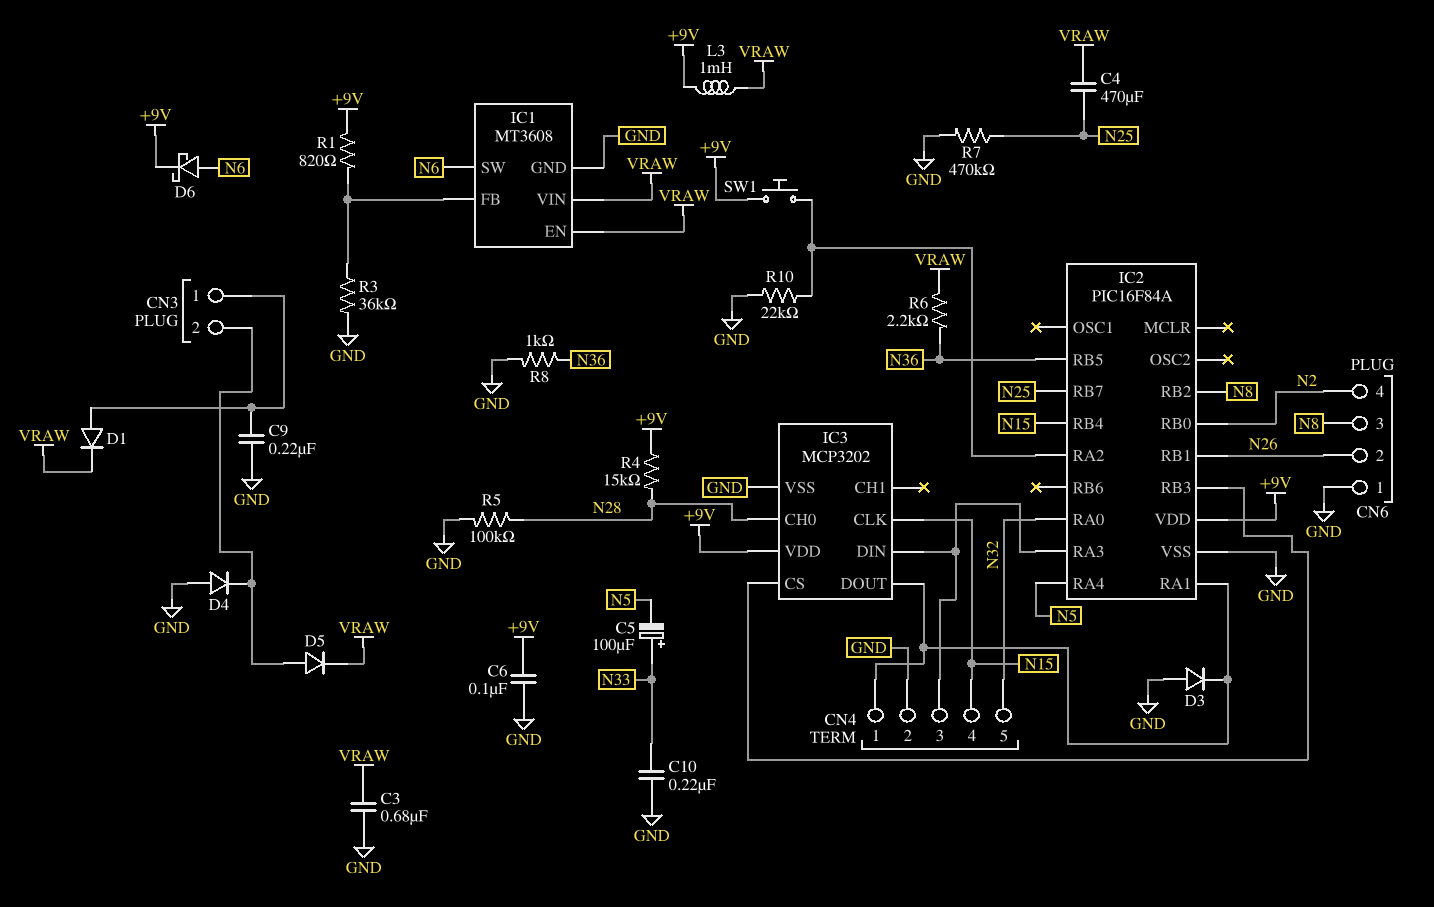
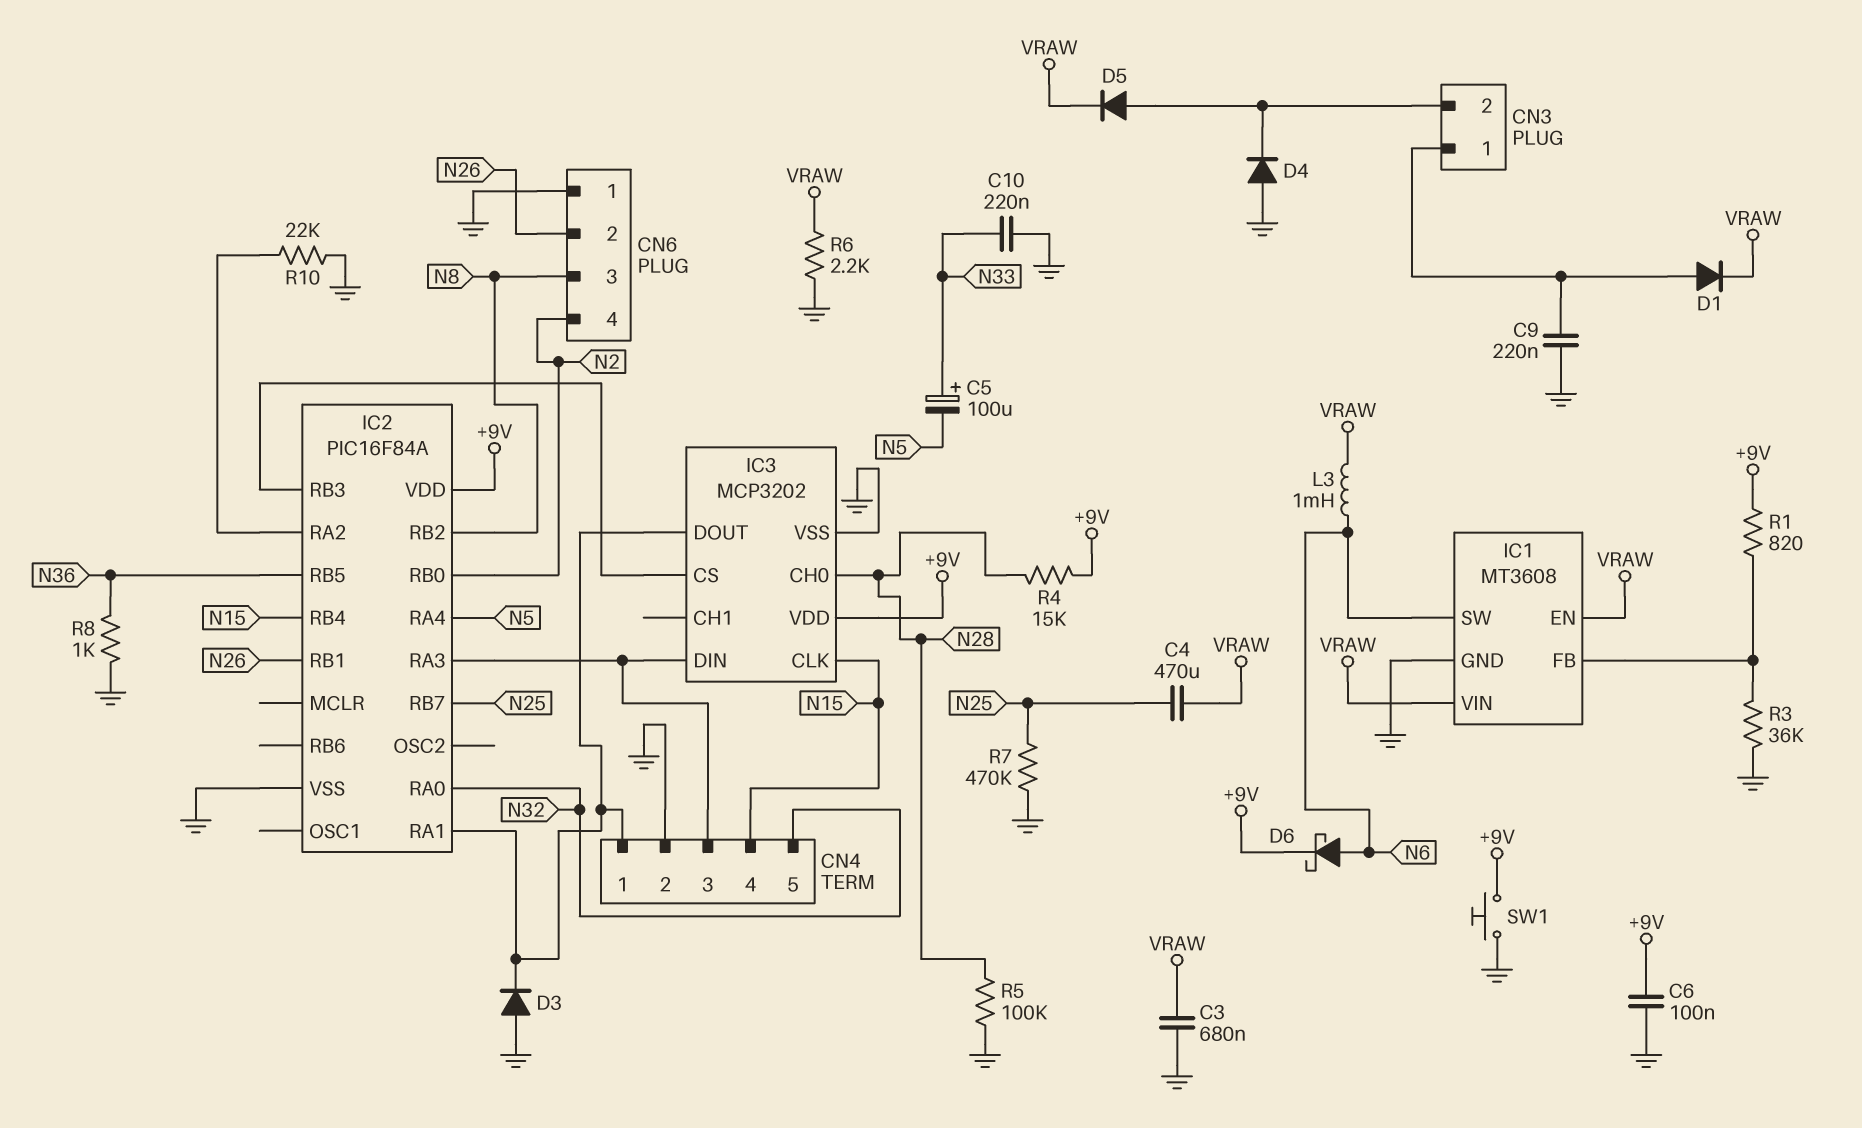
L3: 1mH (+9V, VRAW) -> 1mH (N6, VRAW)
R6: 2.2k (N36, VRAW) -> 2.2k (GND, VRAW)
SW1: button (+9V, IC2/RA2) -> button (+9V, GND)

